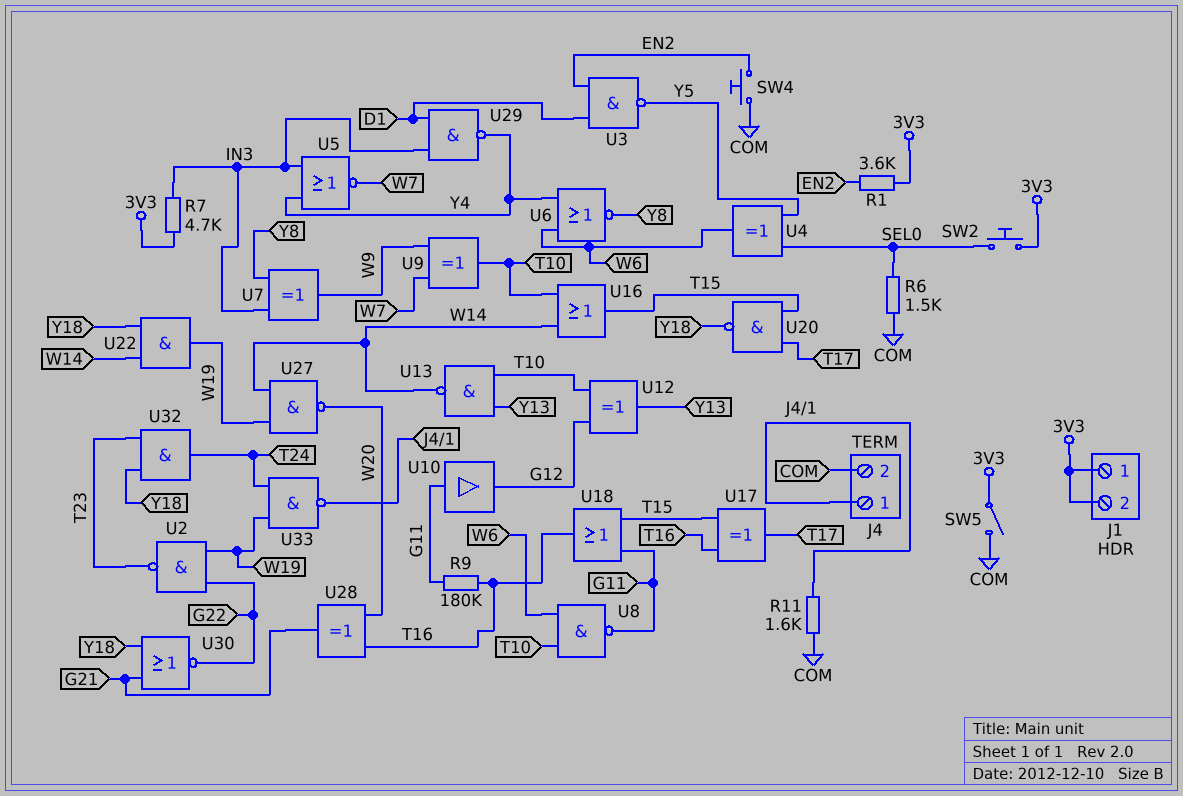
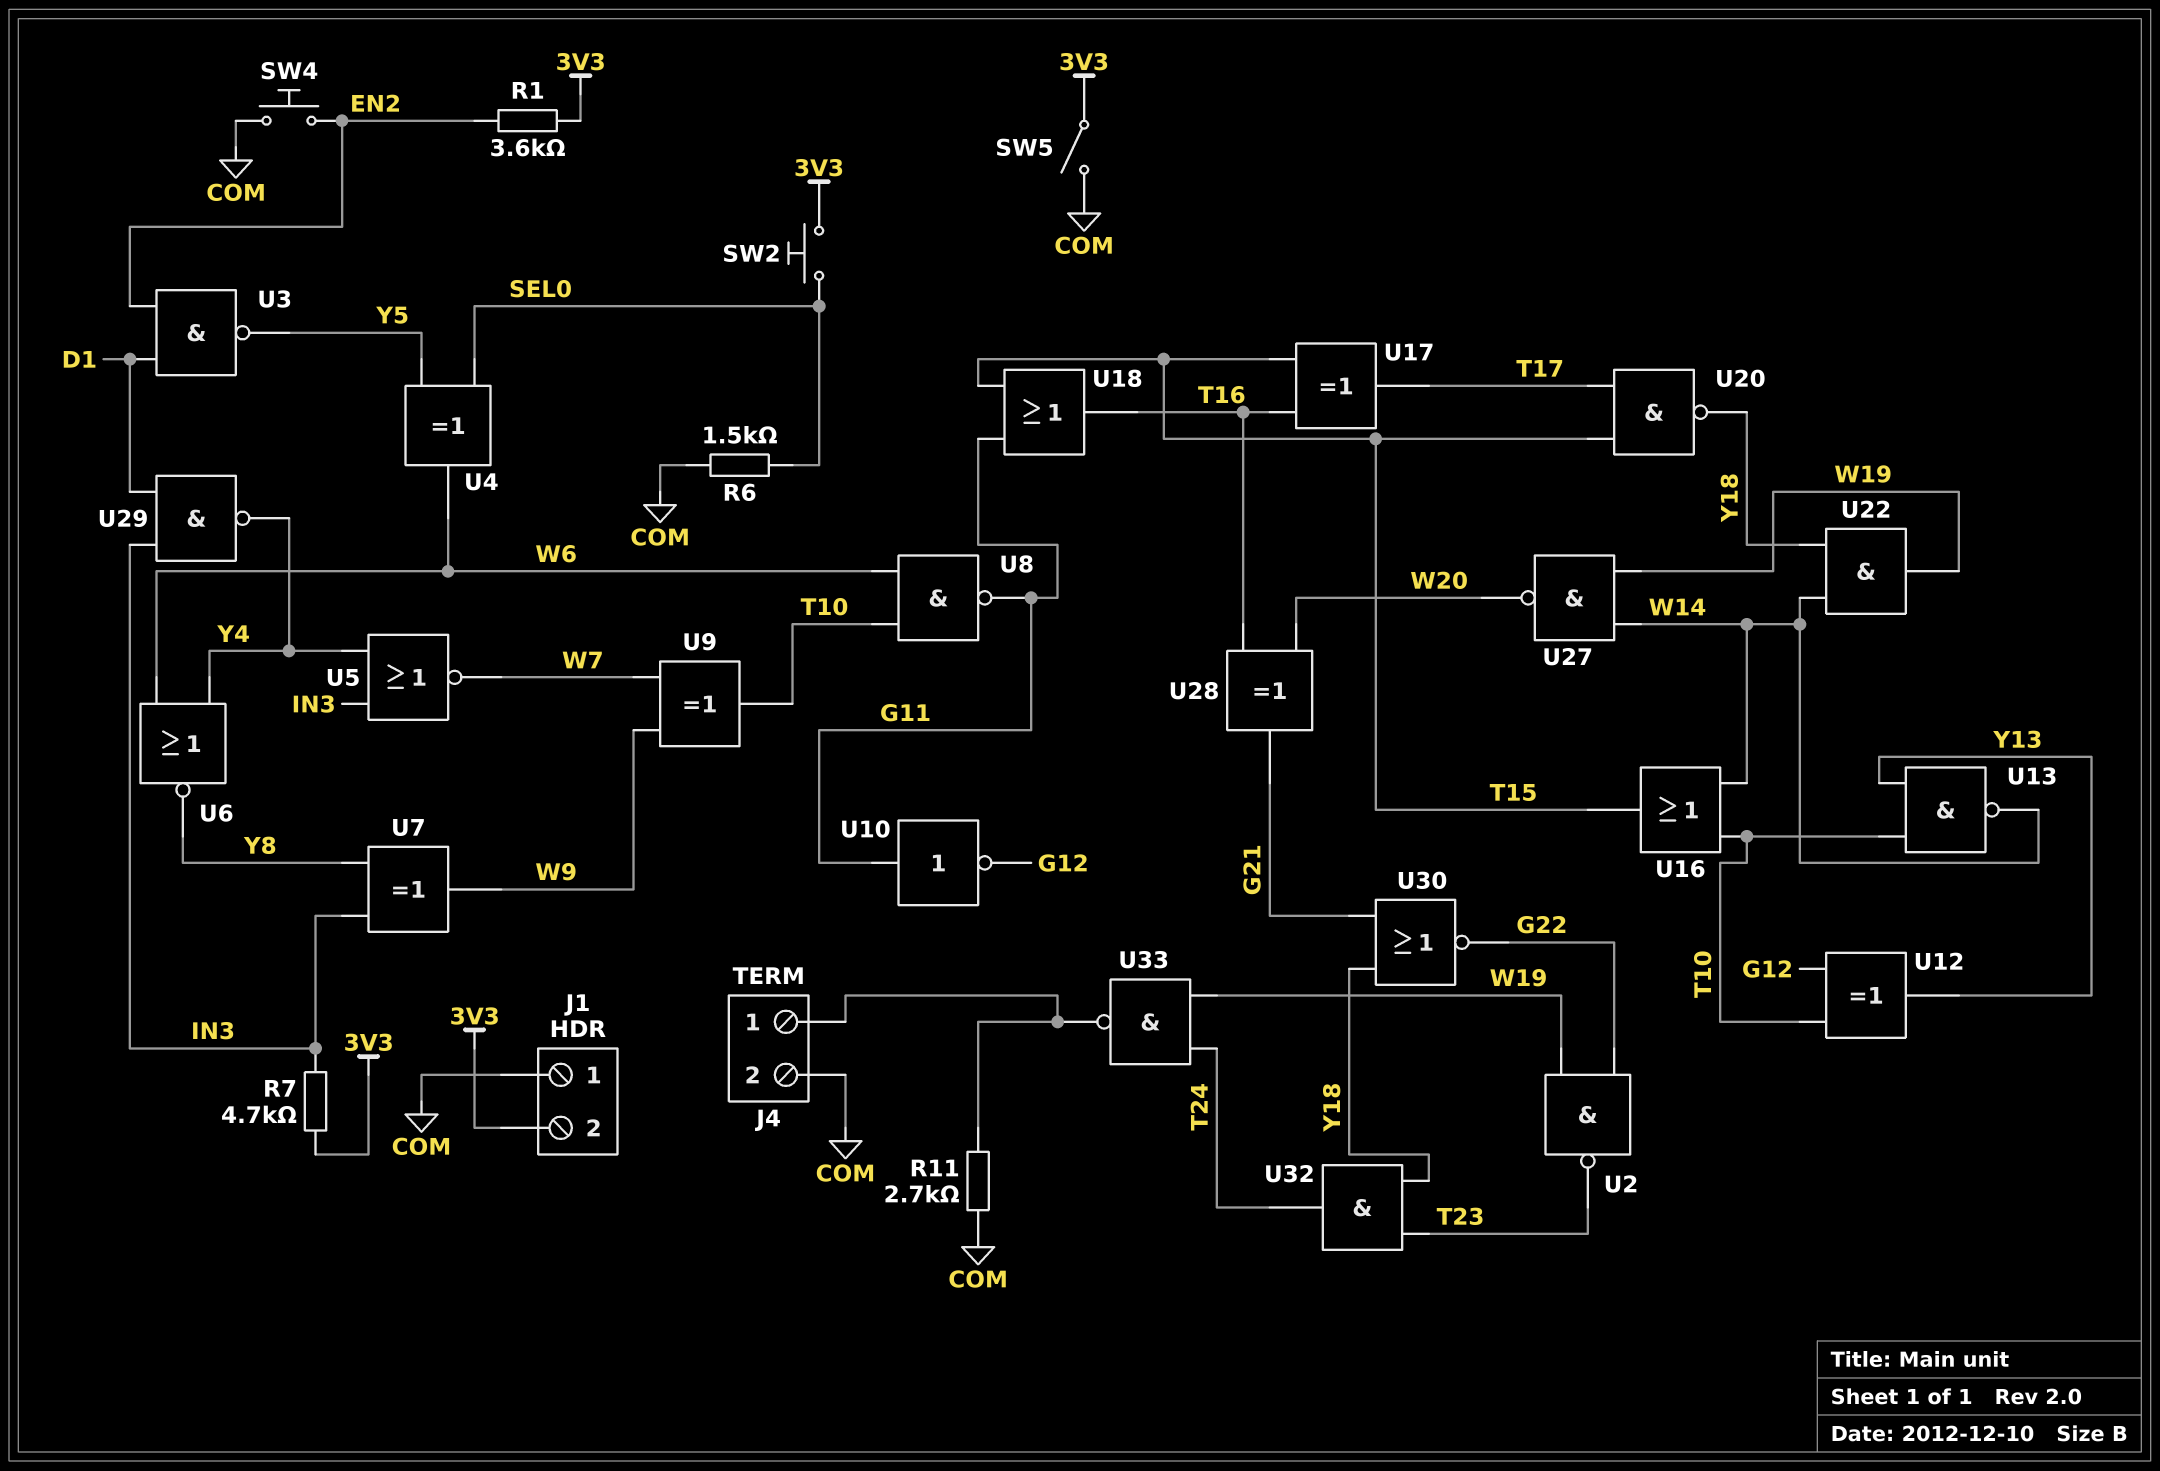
J1 pin 1: 3V3 -> COM
R9: 180k (G11, T16) -> none
R11: 1.6k (COM, J4/1) -> 2.7k (COM, J4/1)
U10: buffer (in G11, out G12) -> NOT (in G11, out G12)

